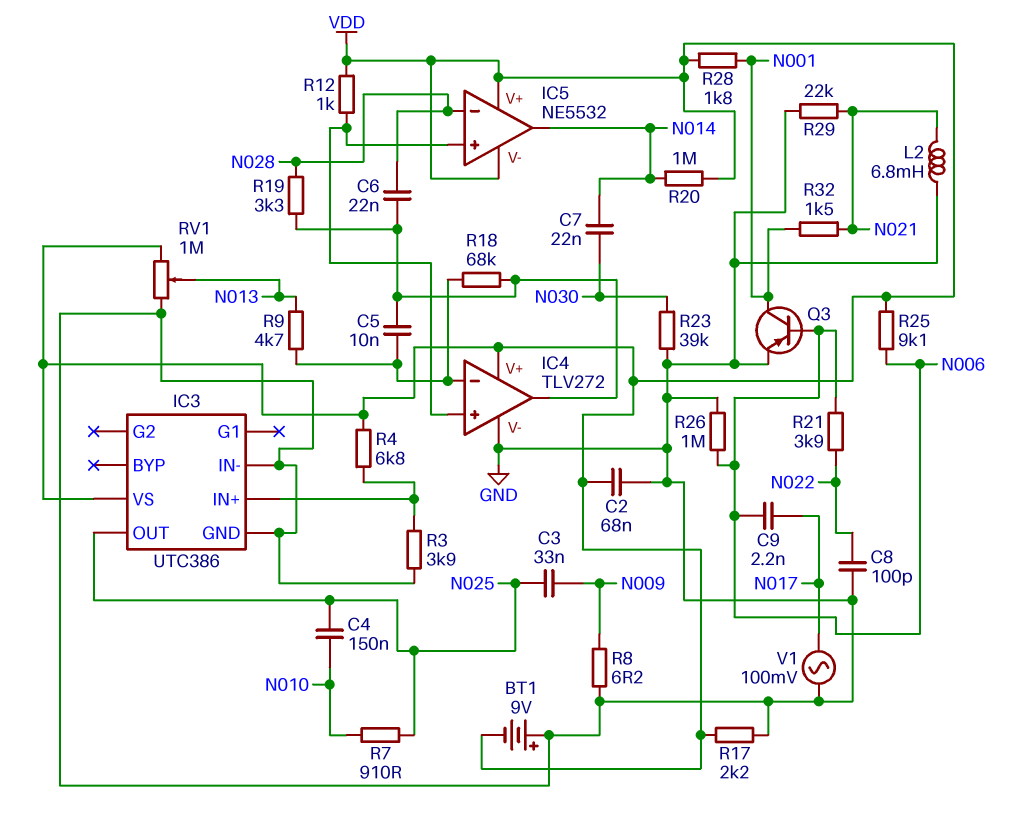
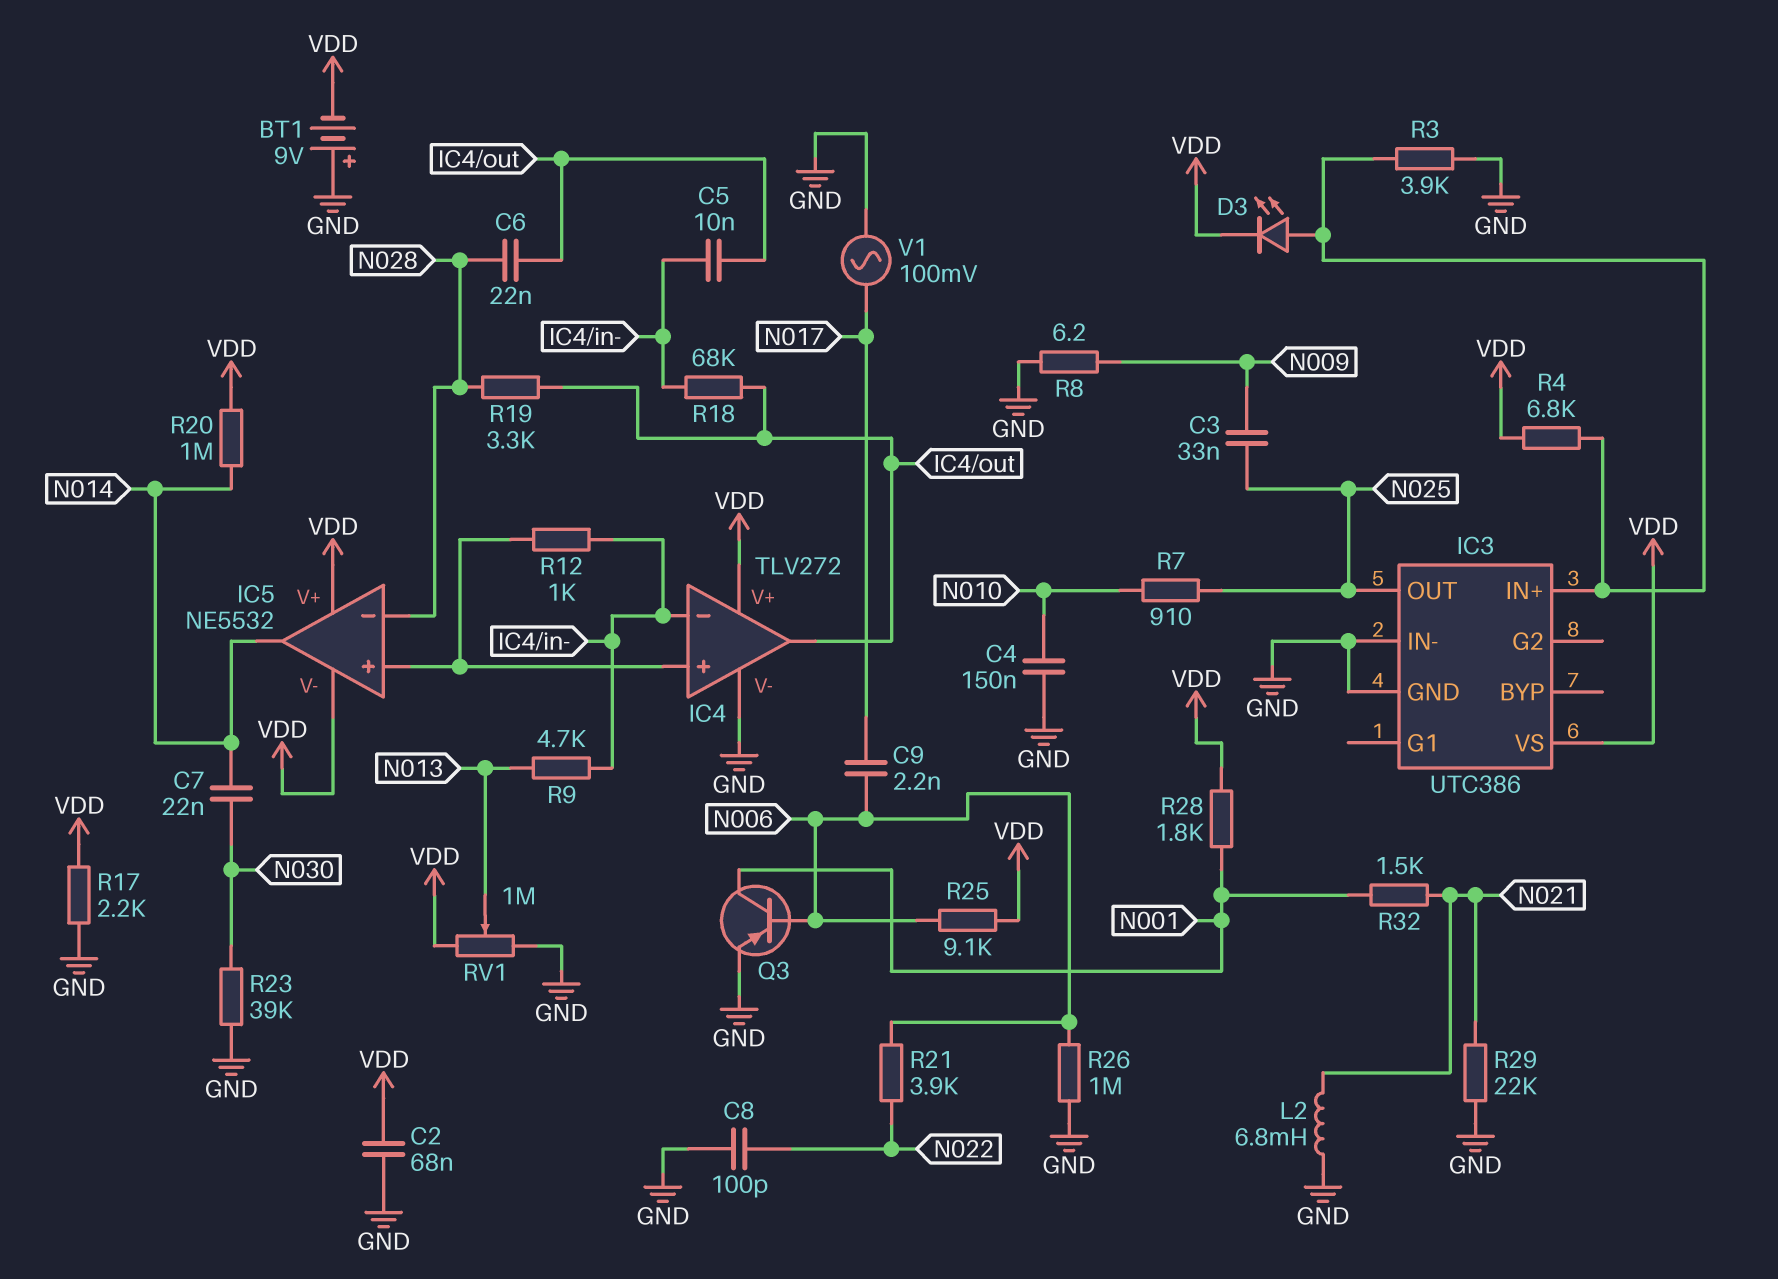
C4: 150nF (N010, N025) -> 150nF (GND, N010)
D3: none -> LED (A IC3/IN+, K VDD)
R12: 1k (IC4/in+, VDD) -> 1k (IC4/in+, IC4/in-)

